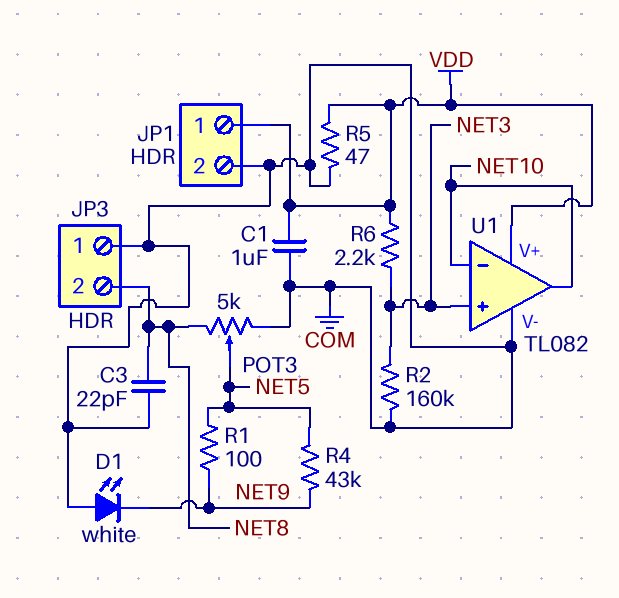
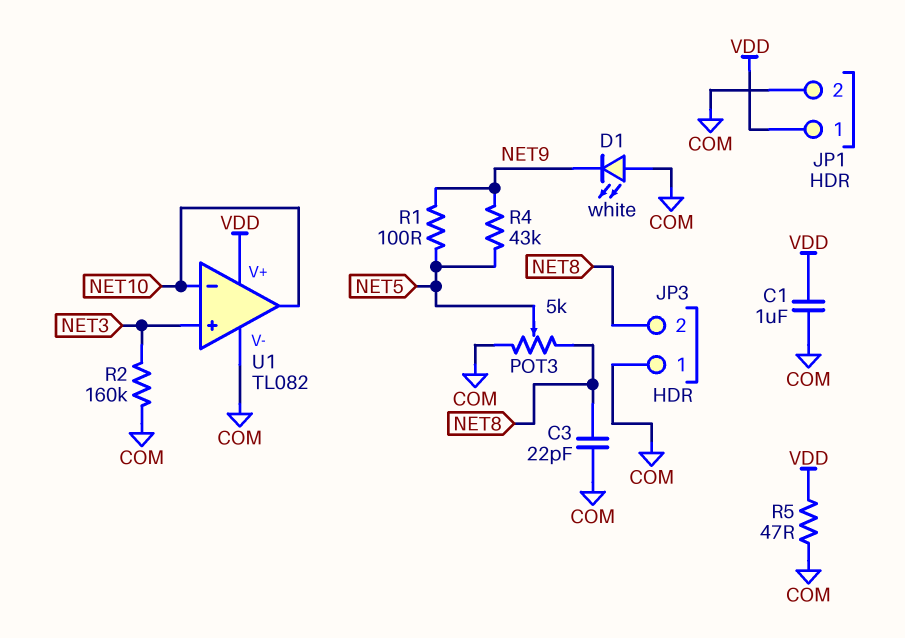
R6: 2.2k (NET3, VDD) -> none

